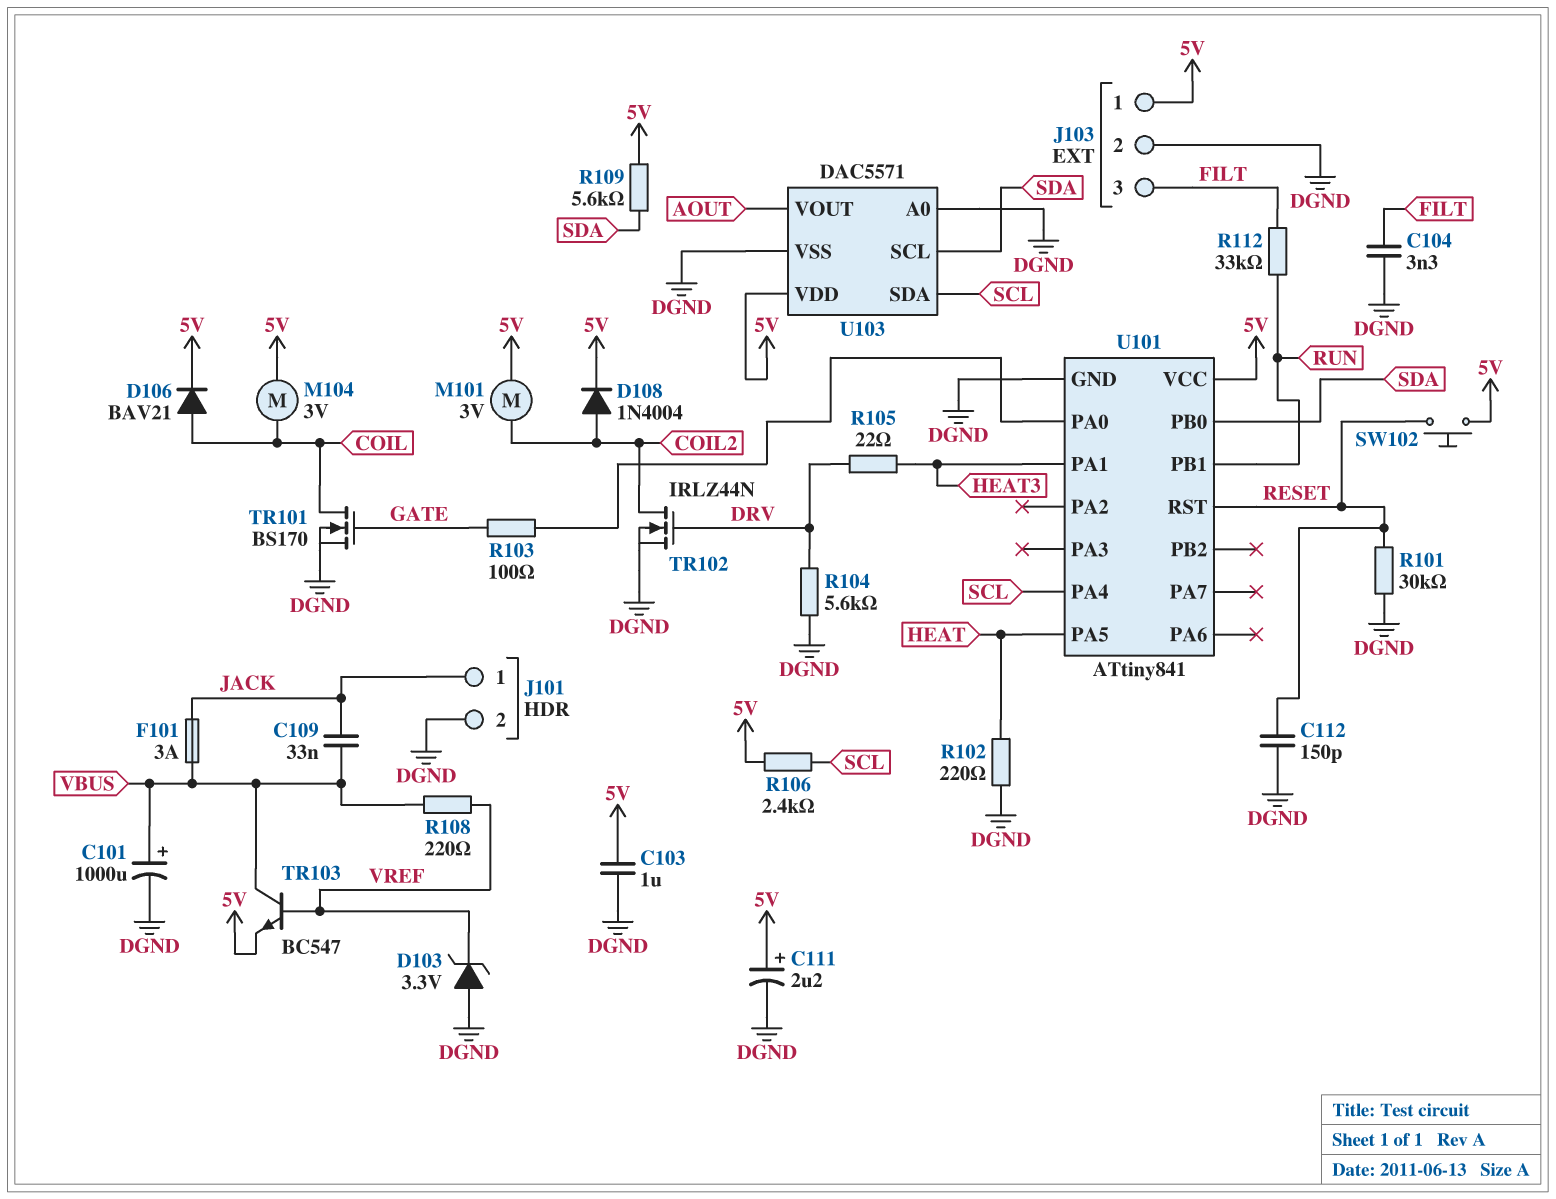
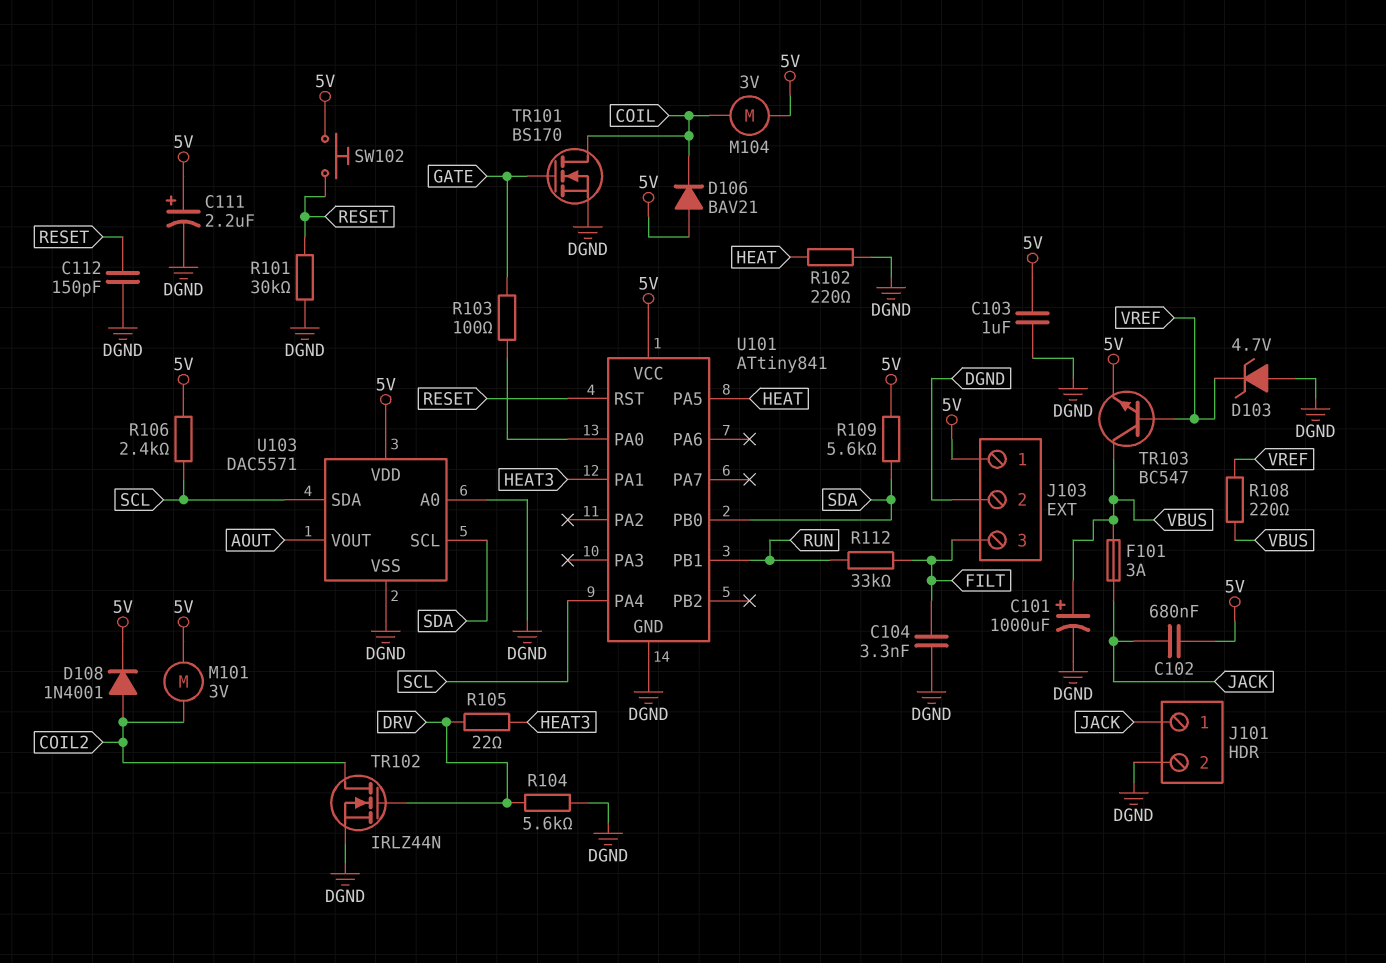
C102: none -> 680nF (5V, JACK)
C109: 33nF (JACK, VBUS) -> none
D103: zener 3.3V (A DGND, K VREF) -> zener 4.7V (A DGND, K VREF)
D106: diode BAV21 (A COIL, K 5V) -> diode BAV21 (A 5V, K COIL)
D108: diode 1N4004 (A COIL2, K 5V) -> diode 1N4001 (A COIL2, K 5V)

